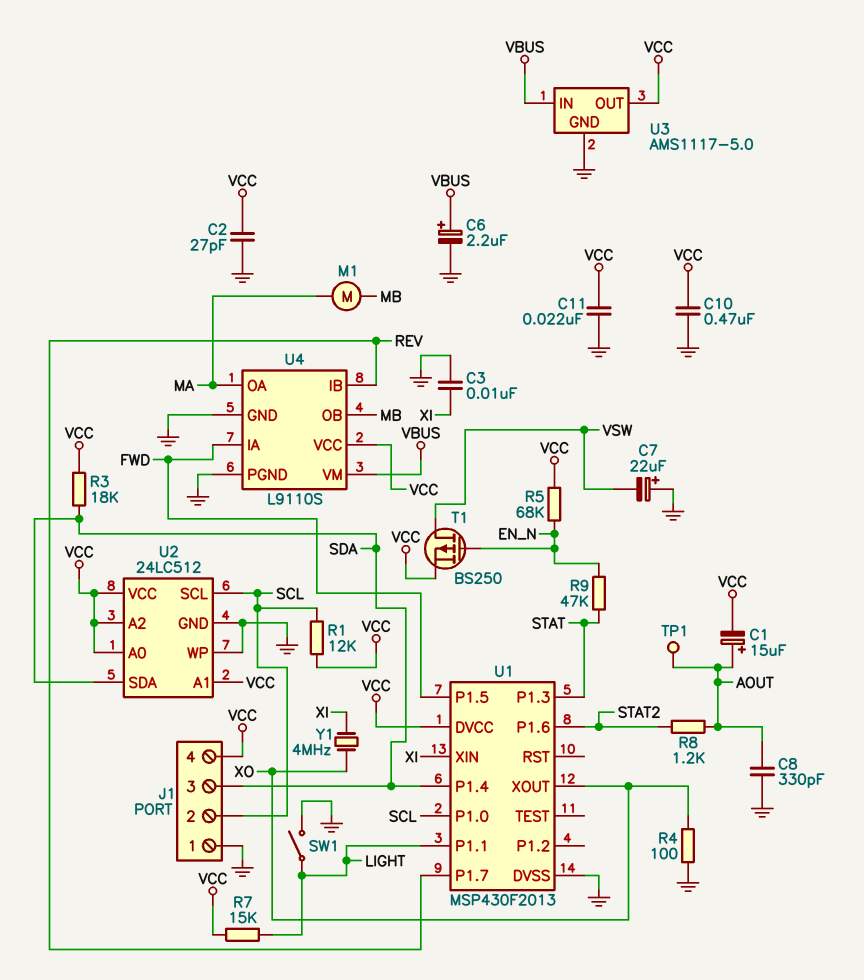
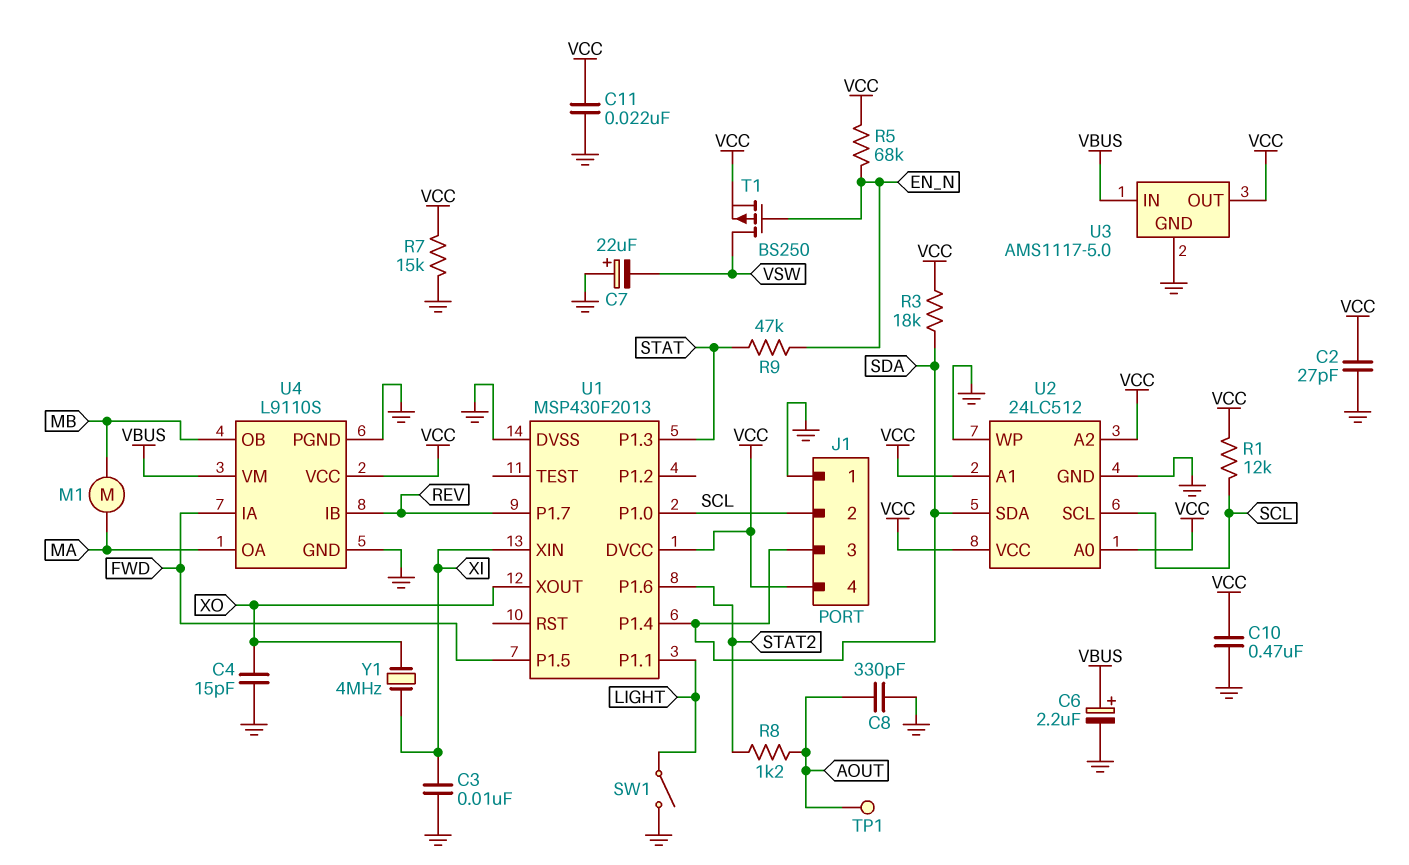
C1: 15uF (plus AOUT, minus VCC) -> none
C4: none -> 15pF (GND, XO)
R4: 100 (GND, XO) -> none
R7: 15k (LIGHT, VCC) -> 15k (GND, VCC)

